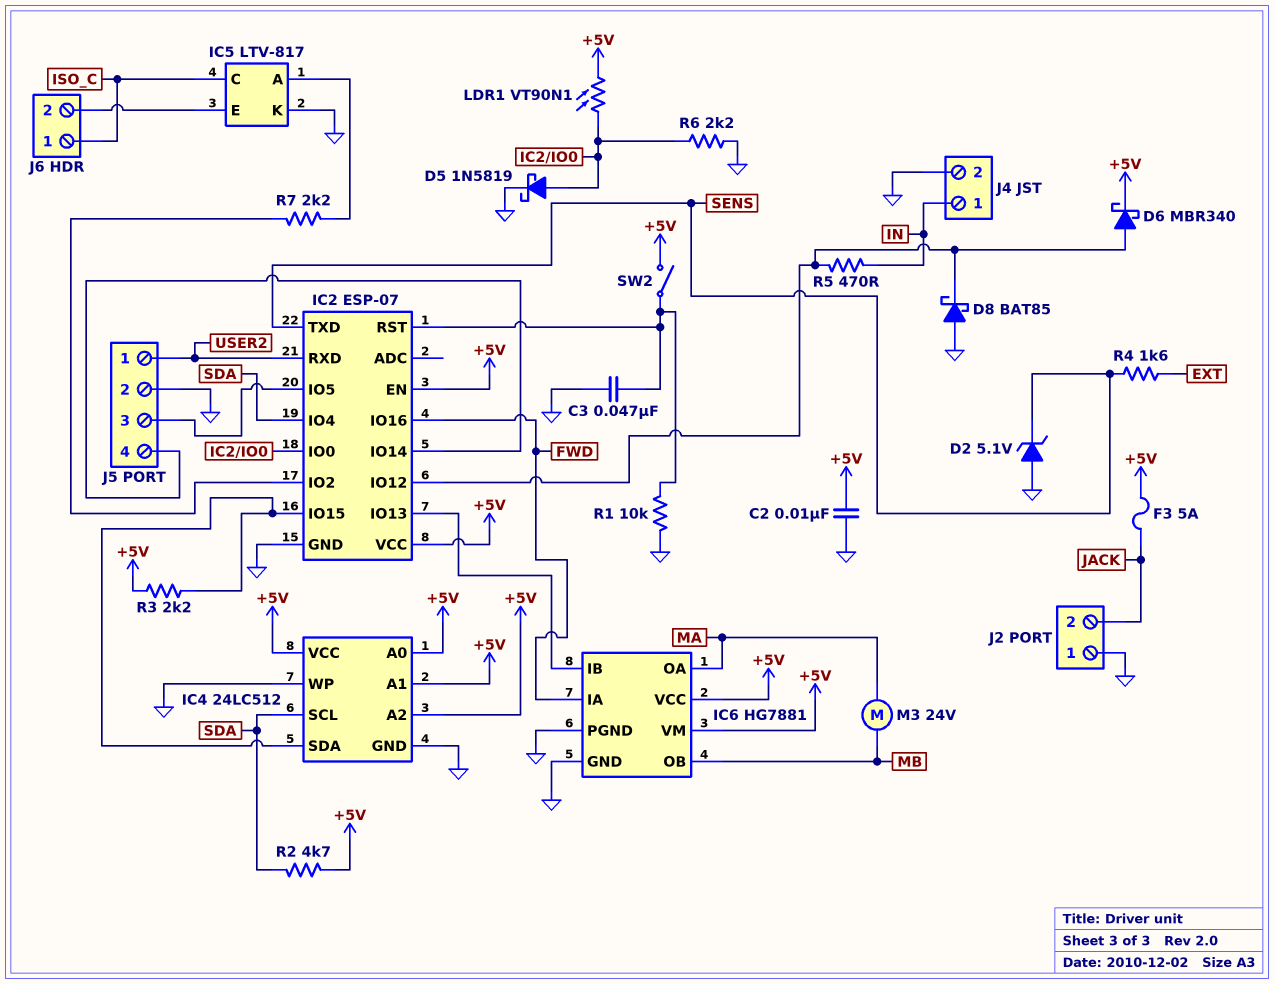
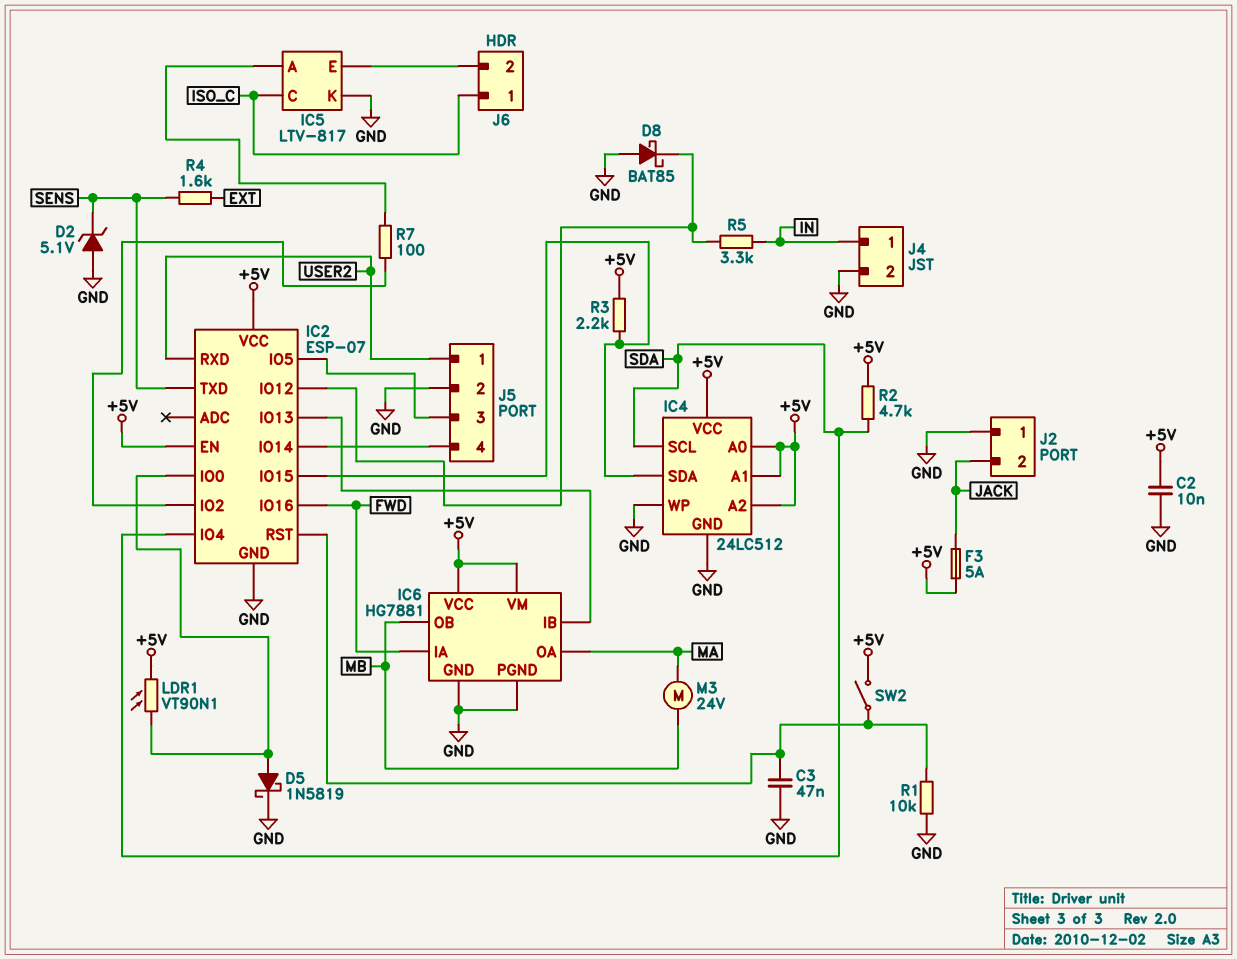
D6: schottky MBR340 (A IC2/IO12, K +5V) -> none
R5: 470 (IC2/IO12, IN) -> 3.3k (IC2/IO12, IN)
R6: 2.2k (GND, IC2/IO0) -> none
R7: 2.2k (IC2/IO2, IC5/A) -> 100 (IC2/IO2, IC5/A)

